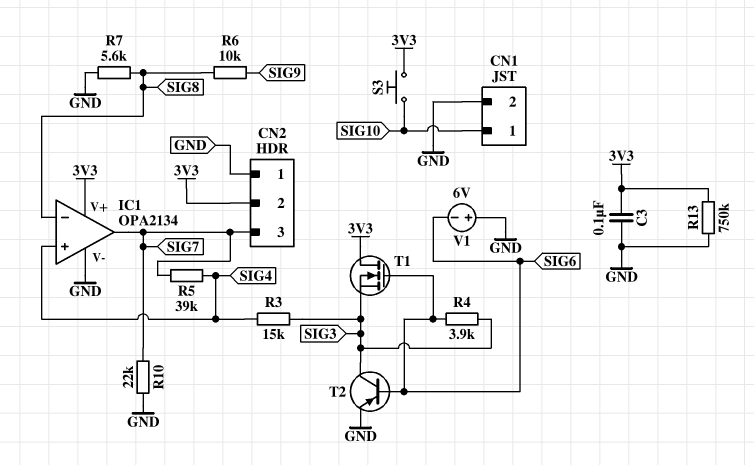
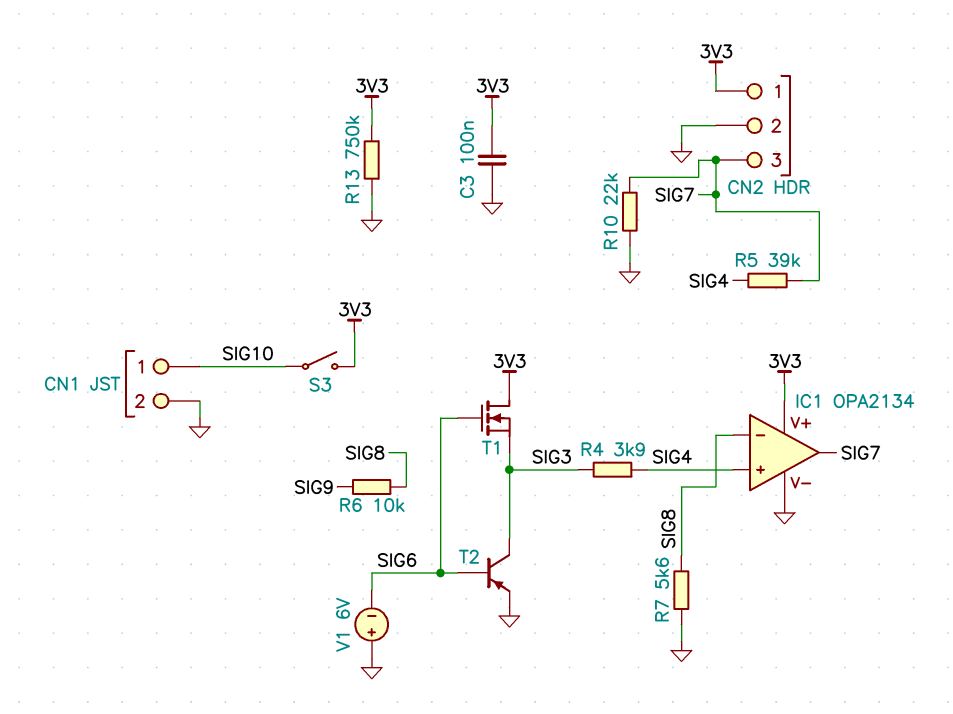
CN2 pin 1: GND -> 3V3
CN2 pin 2: 3V3 -> GND
R3: 15k (SIG3, SIG4) -> none
R4: 3.9k (SIG3, SIG6) -> 3.9k (SIG3, SIG4)
S3: button (3V3, SIG10) -> switch (3V3, SIG10)

